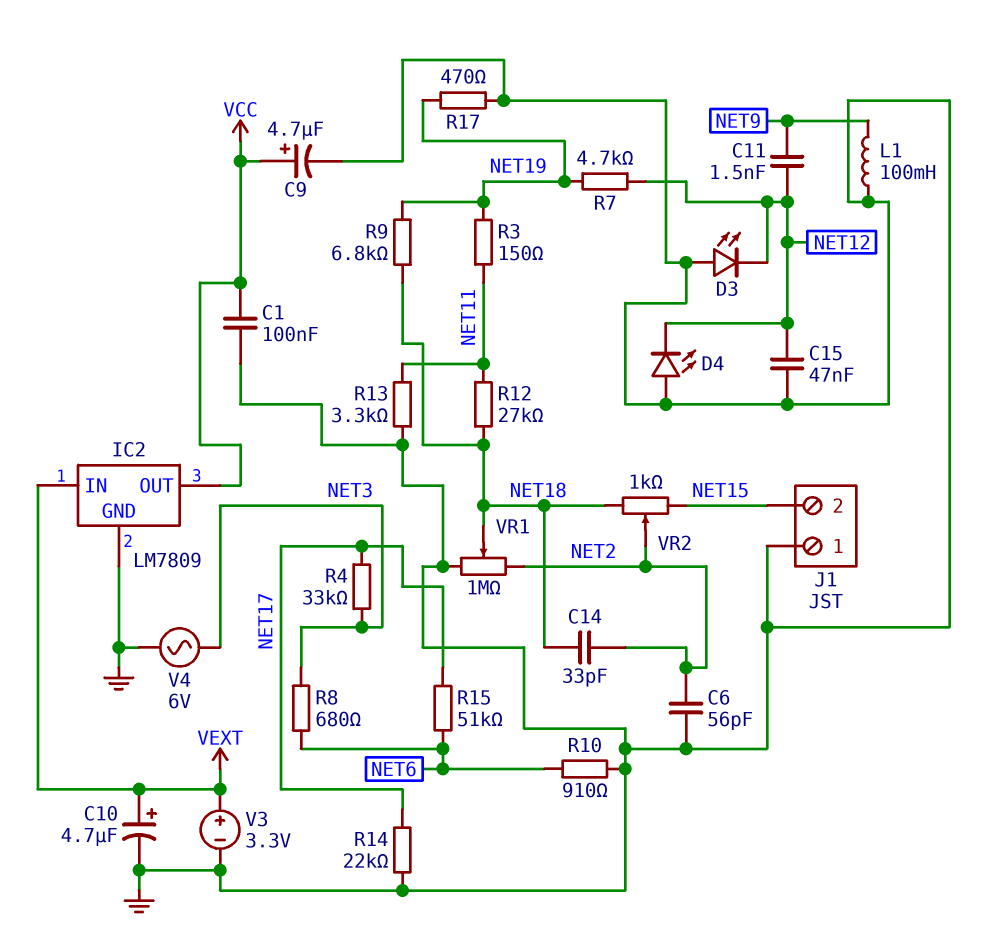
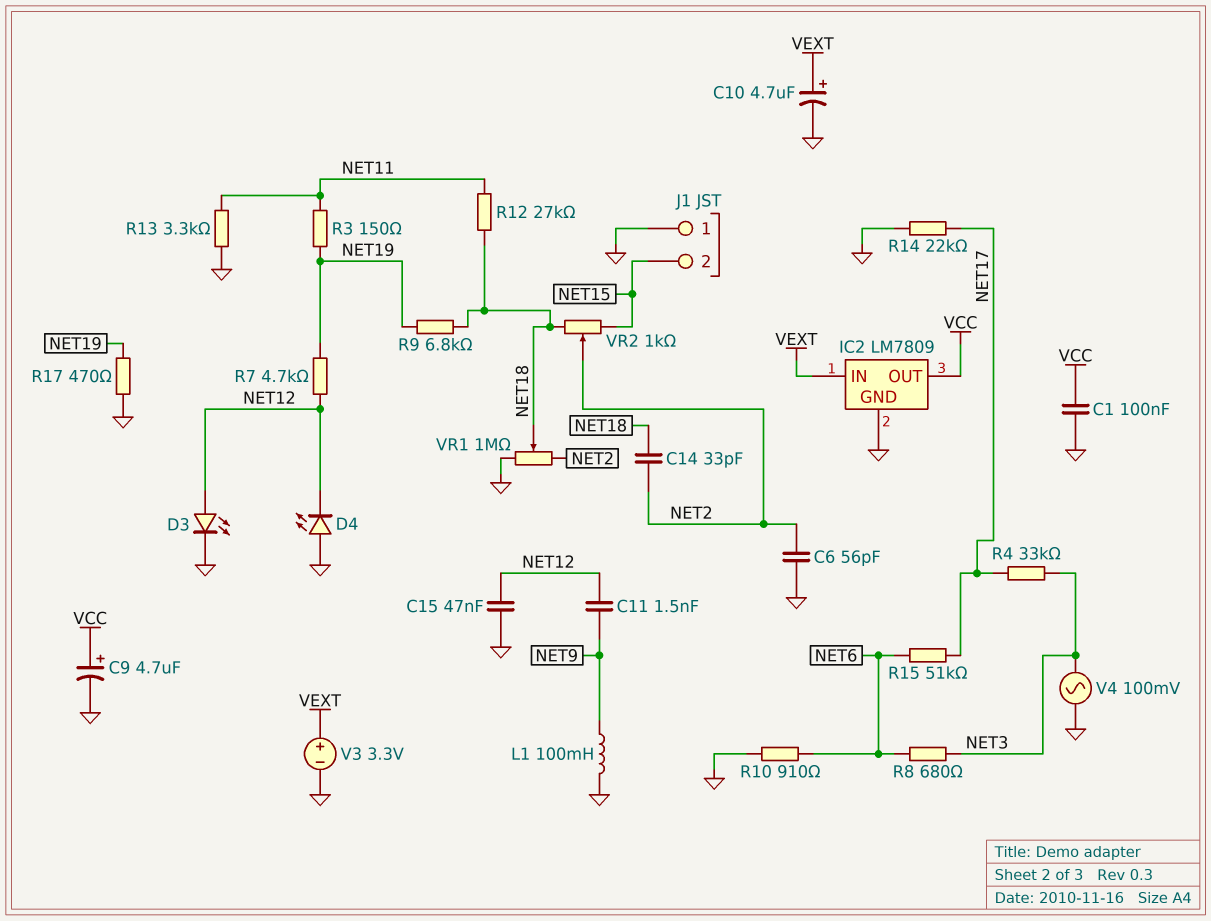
D3: LED (A GND, K NET12) -> LED (A NET12, K GND)
V4: AC 6V (GND, NET3) -> AC 100mV (GND, NET3)

